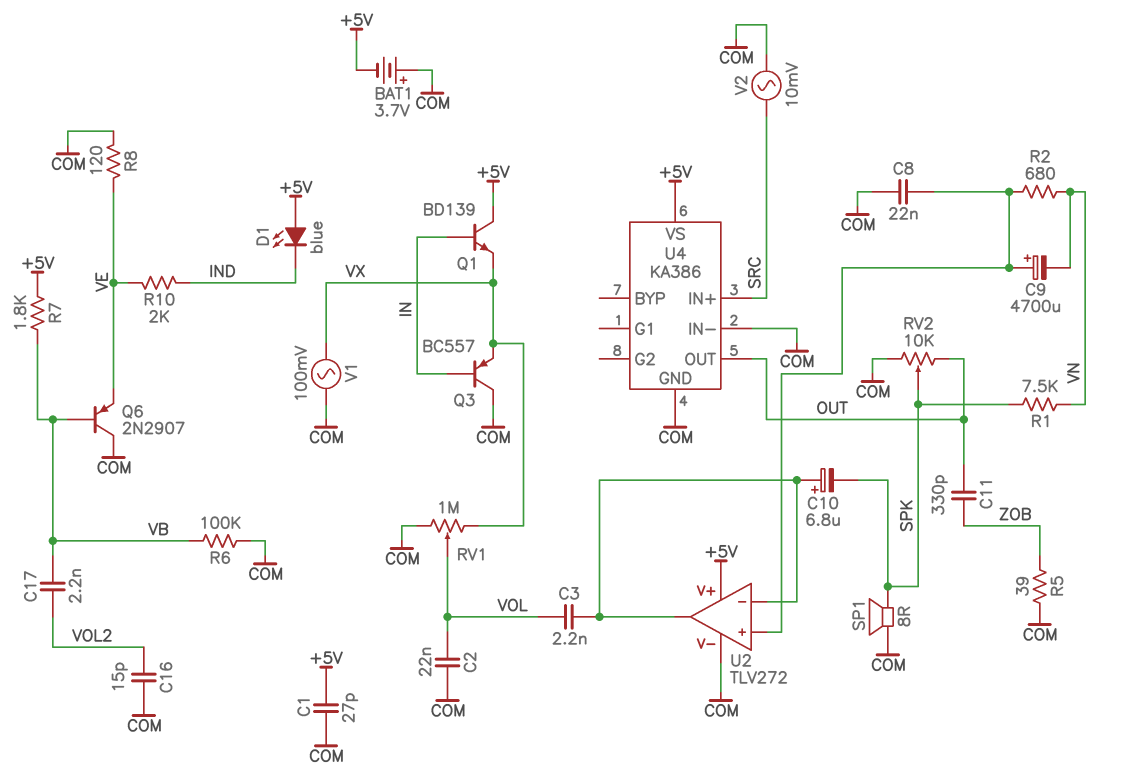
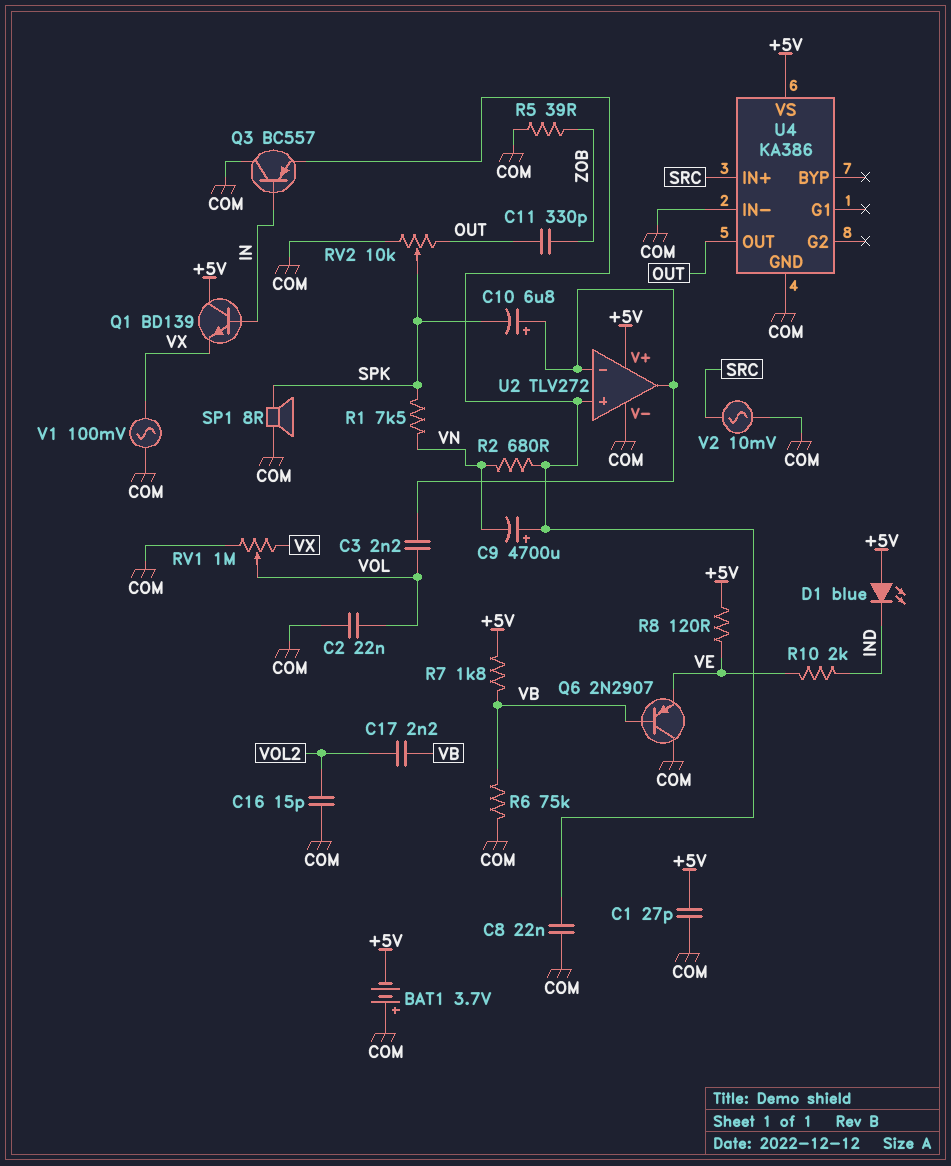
Q3: PNP BC557 (B IN, C COM, E VX) -> PNP BC557 (B IN, C COM, E U2/in+)
R6: 100k (COM, VB) -> 75k (COM, VB)
R8: 120 (COM, VE) -> 120 (+5V, VE)

